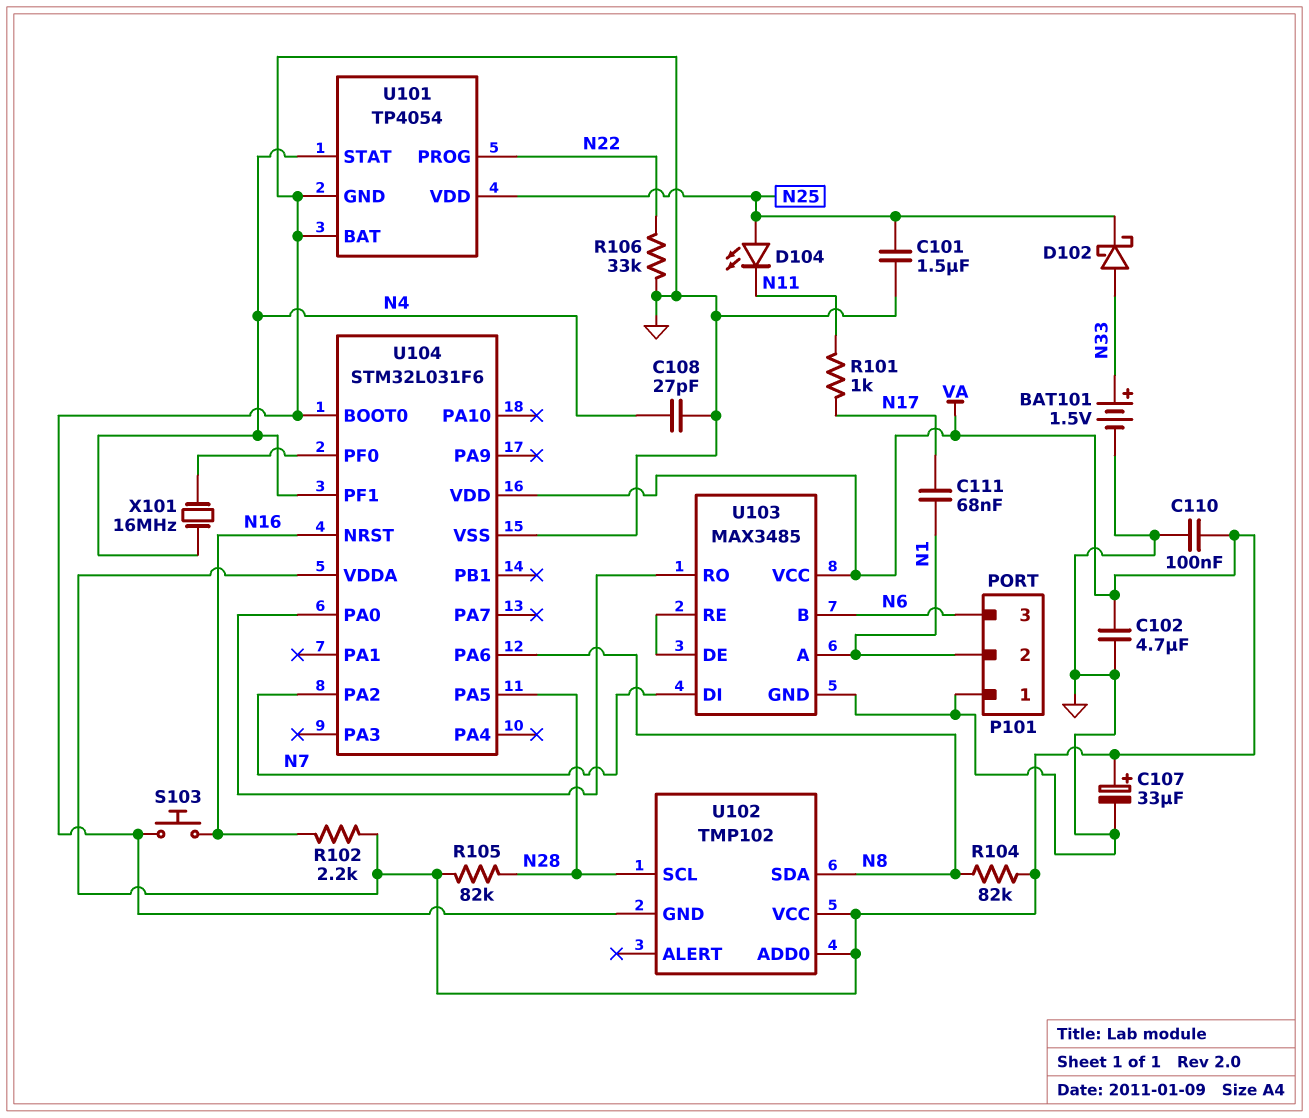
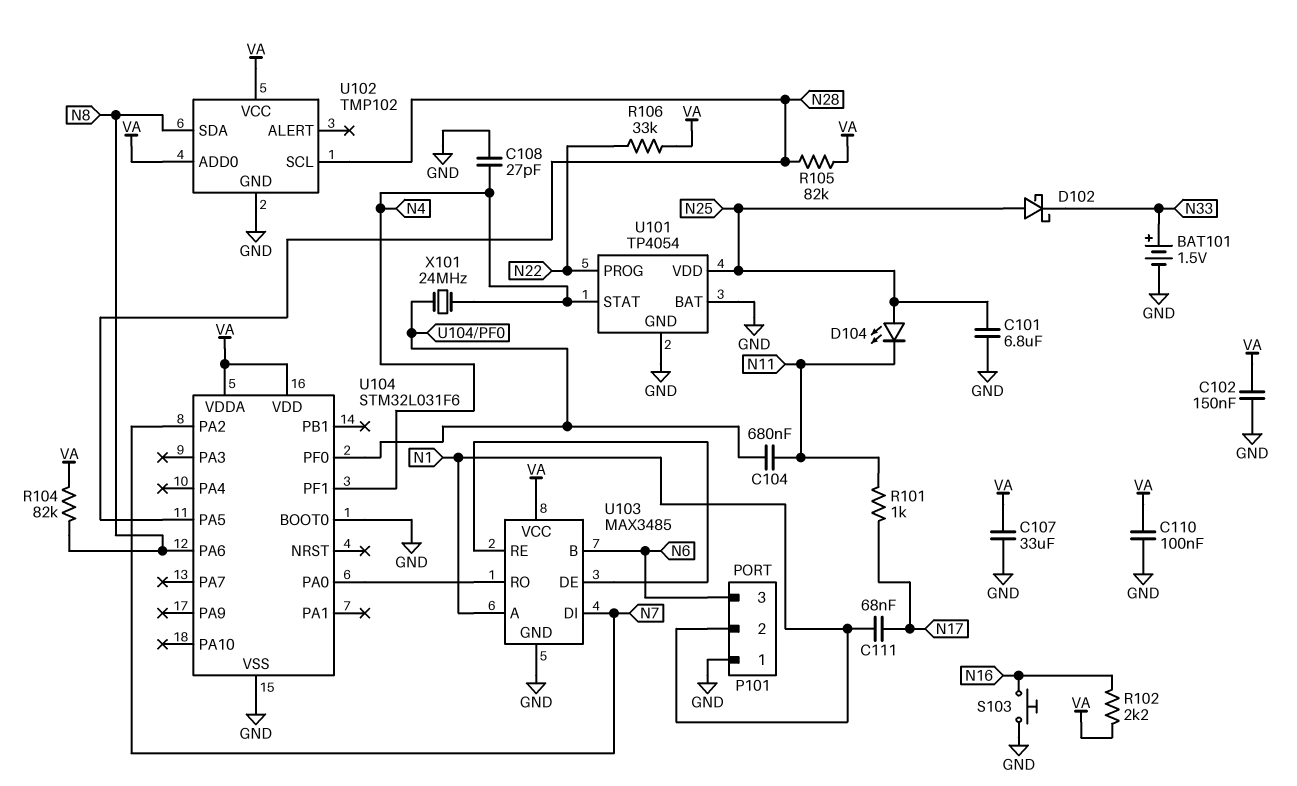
C101: 1.5uF (GND, N25) -> 6.8uF (GND, N25)
C102: 4.7uF (GND, VA) -> 150nF (GND, VA)
C104: none -> 680nF (N11, U104/PF0)
C107: 33uF (plus VA, minus GND) -> 33uF (GND, VA)
D102: schottky (A N33, K N25) -> schottky (A N25, K N33)
R106: 33k (GND, N22) -> 33k (N22, VA)
U104 pin NRST: N16 -> none
X101: 16MHz (N4, U104/PF0) -> 24MHz (N4, U104/PF0)

